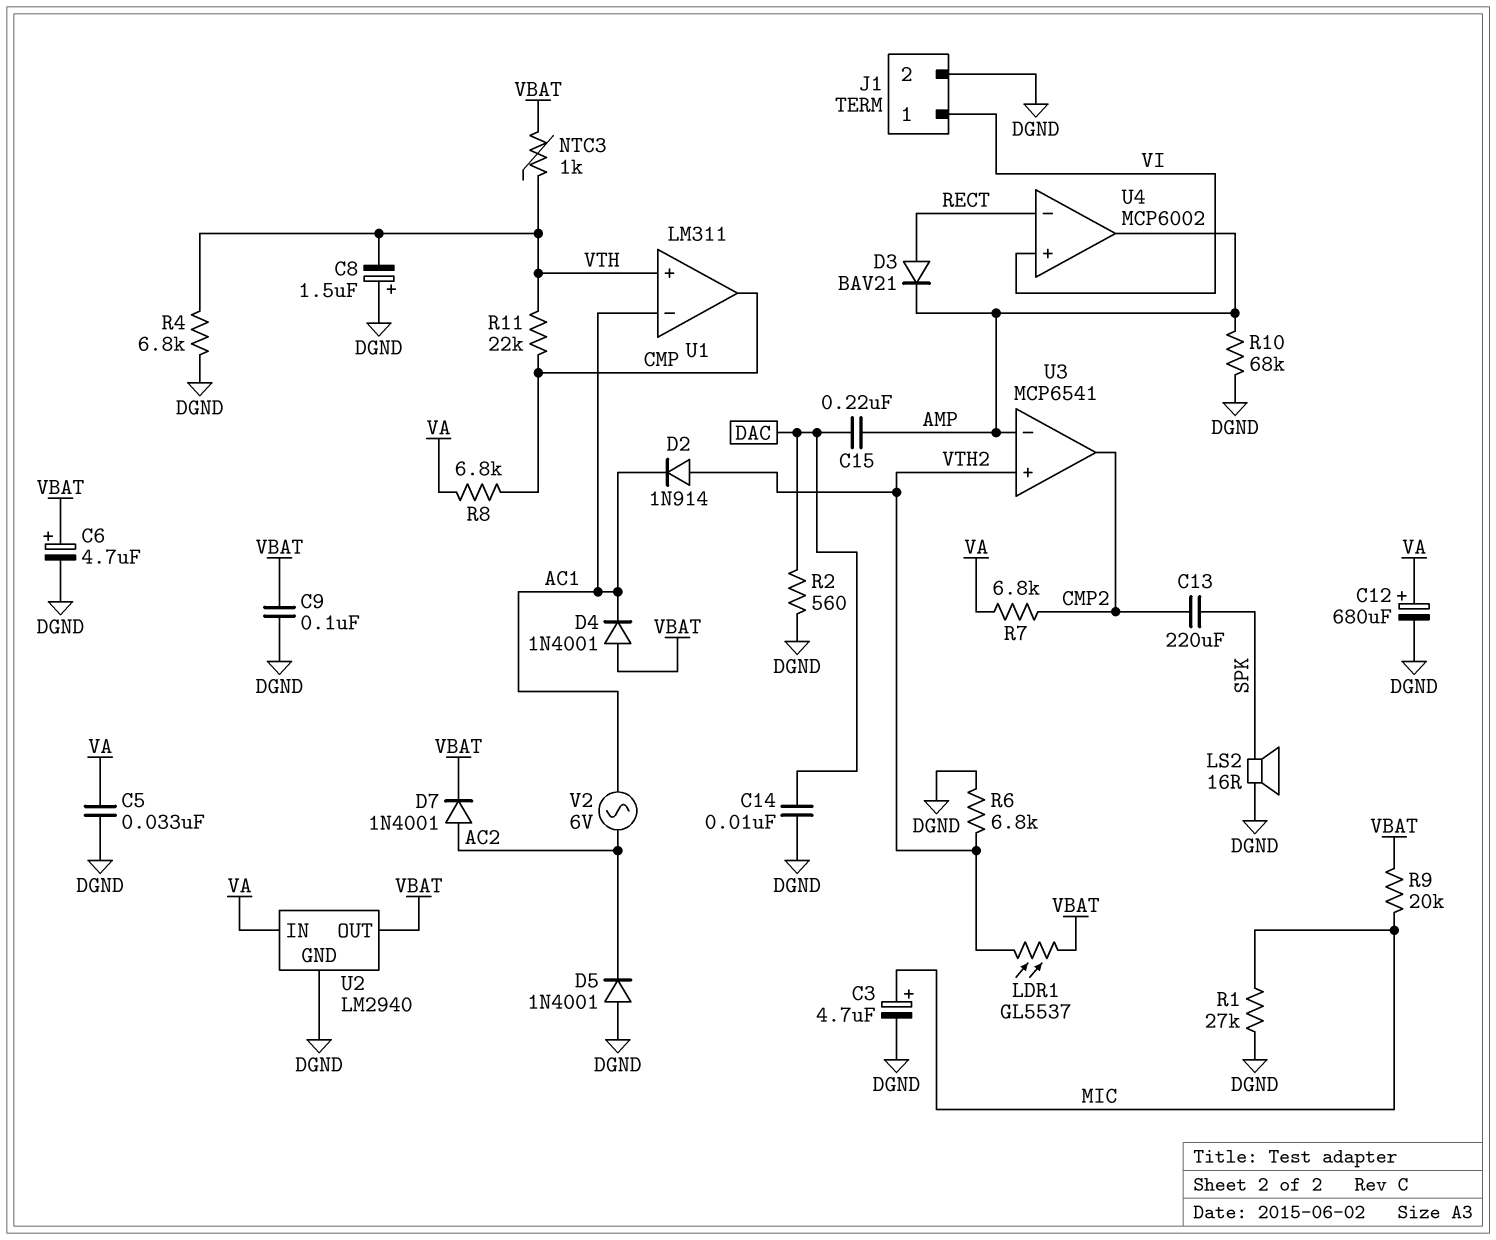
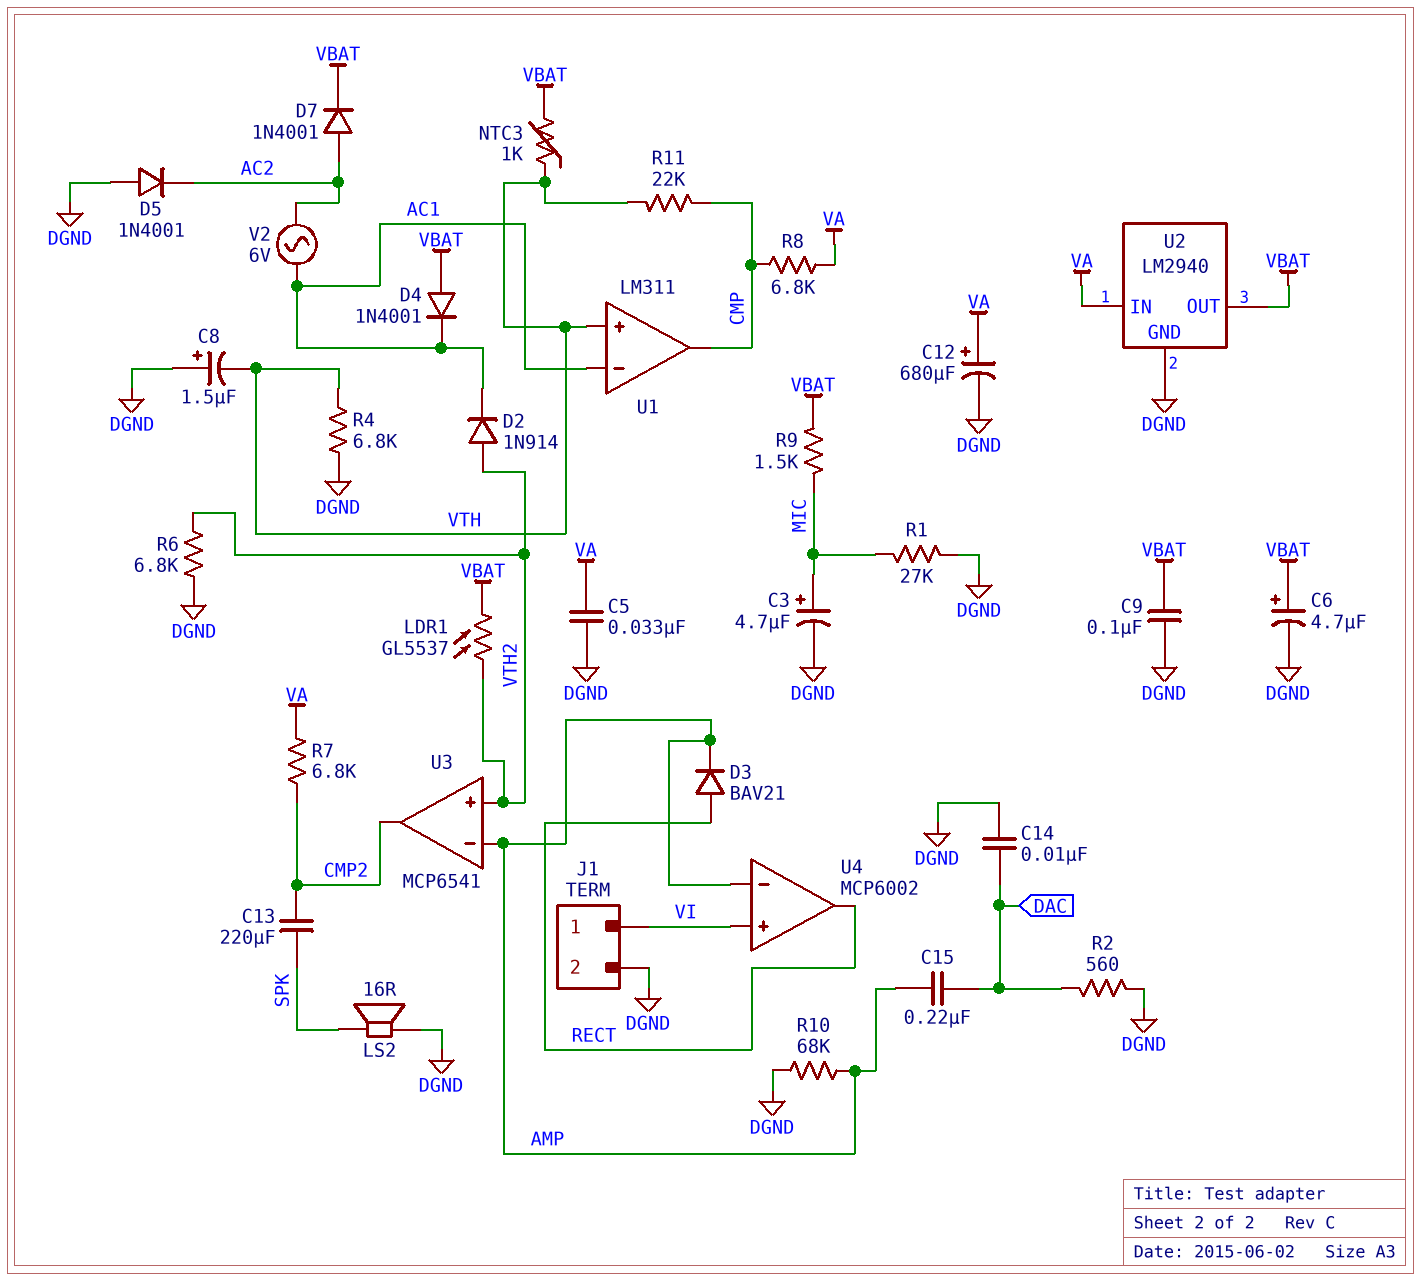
R9: 20k (MIC, VBAT) -> 1.5k (MIC, VBAT)
U4 pin in-: RECT -> AMP
U4 pin out: AMP -> RECT

